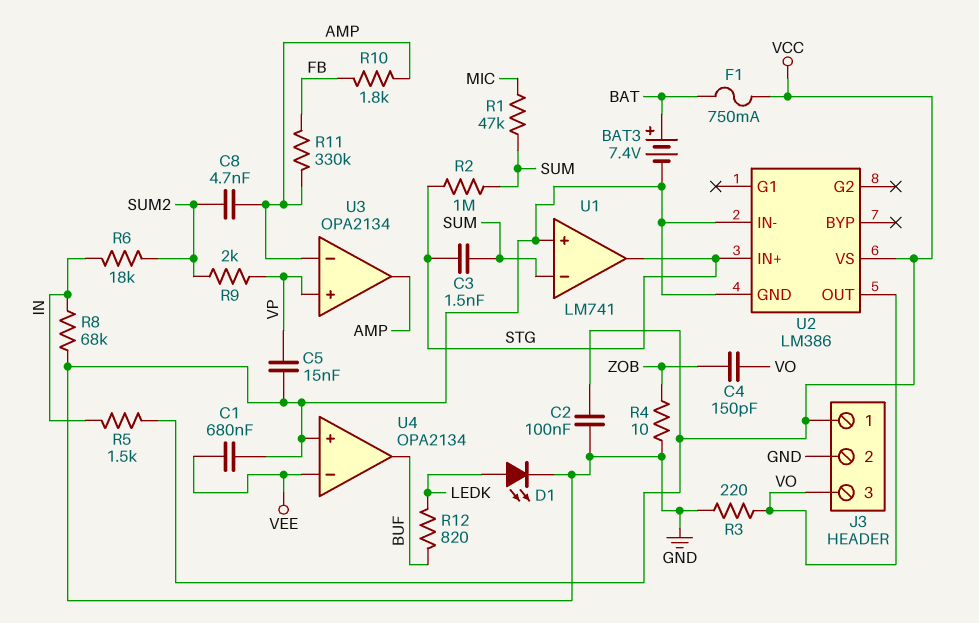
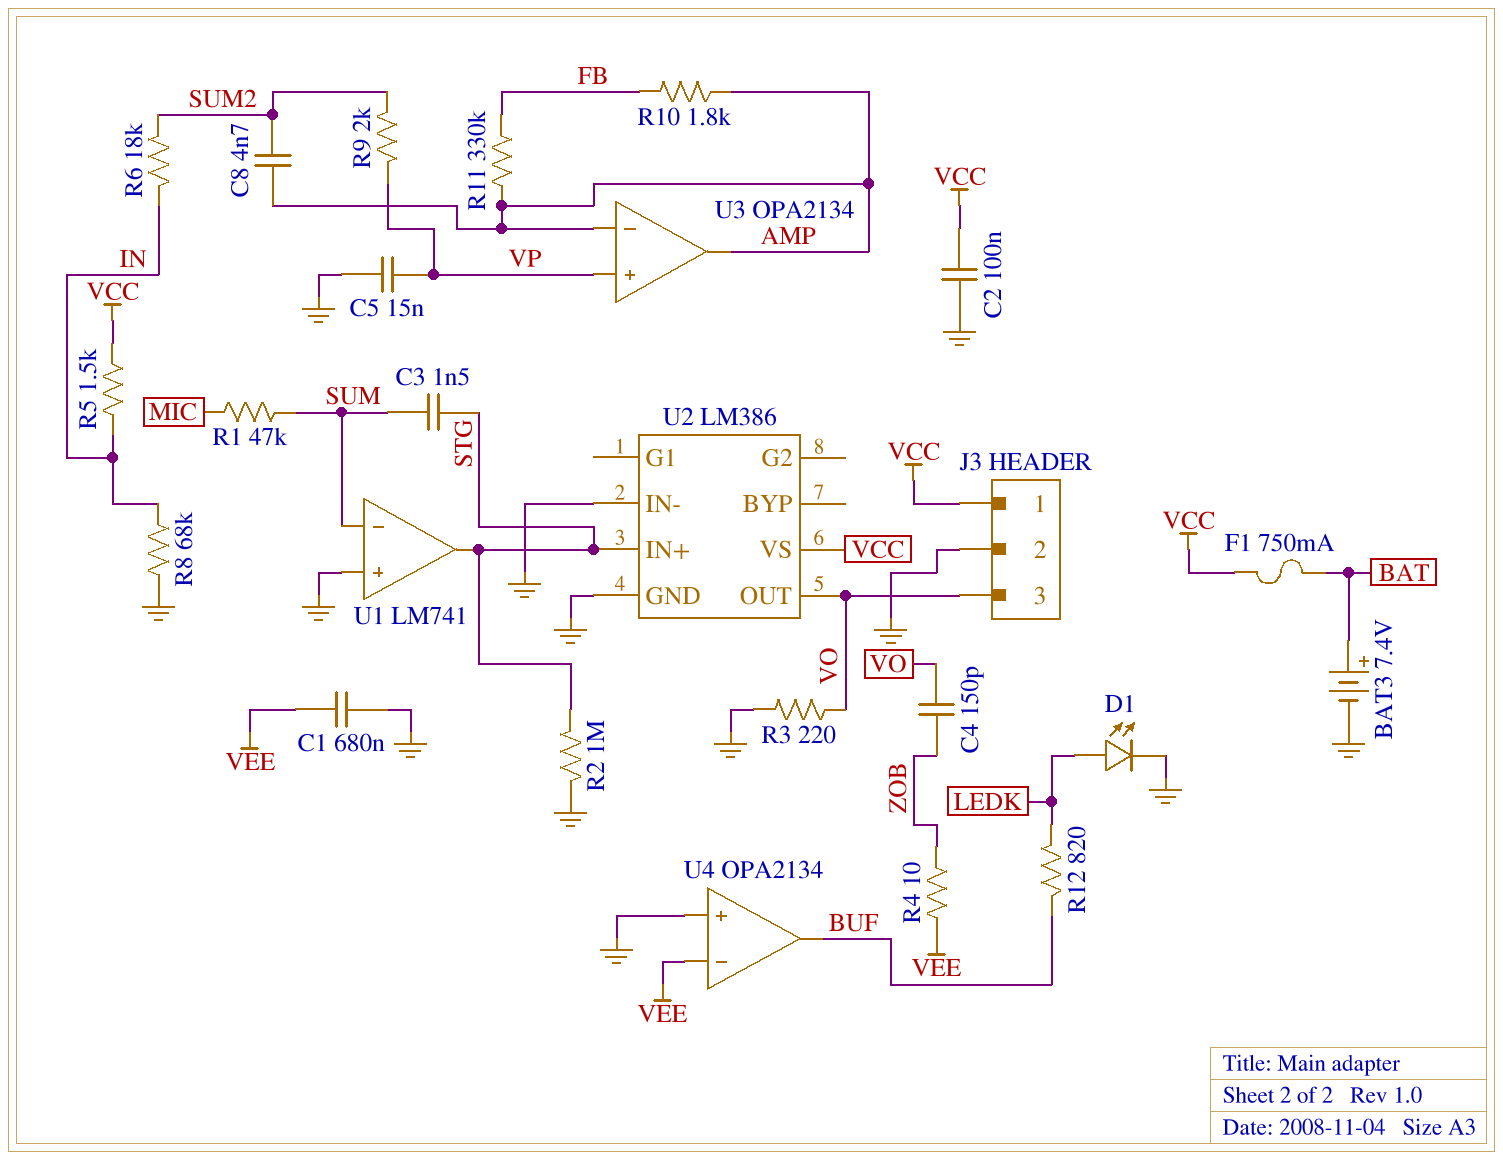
R2: 1M (STG, SUM) -> 1M (GND, STG)
R4: 10 (GND, ZOB) -> 10 (VEE, ZOB)

